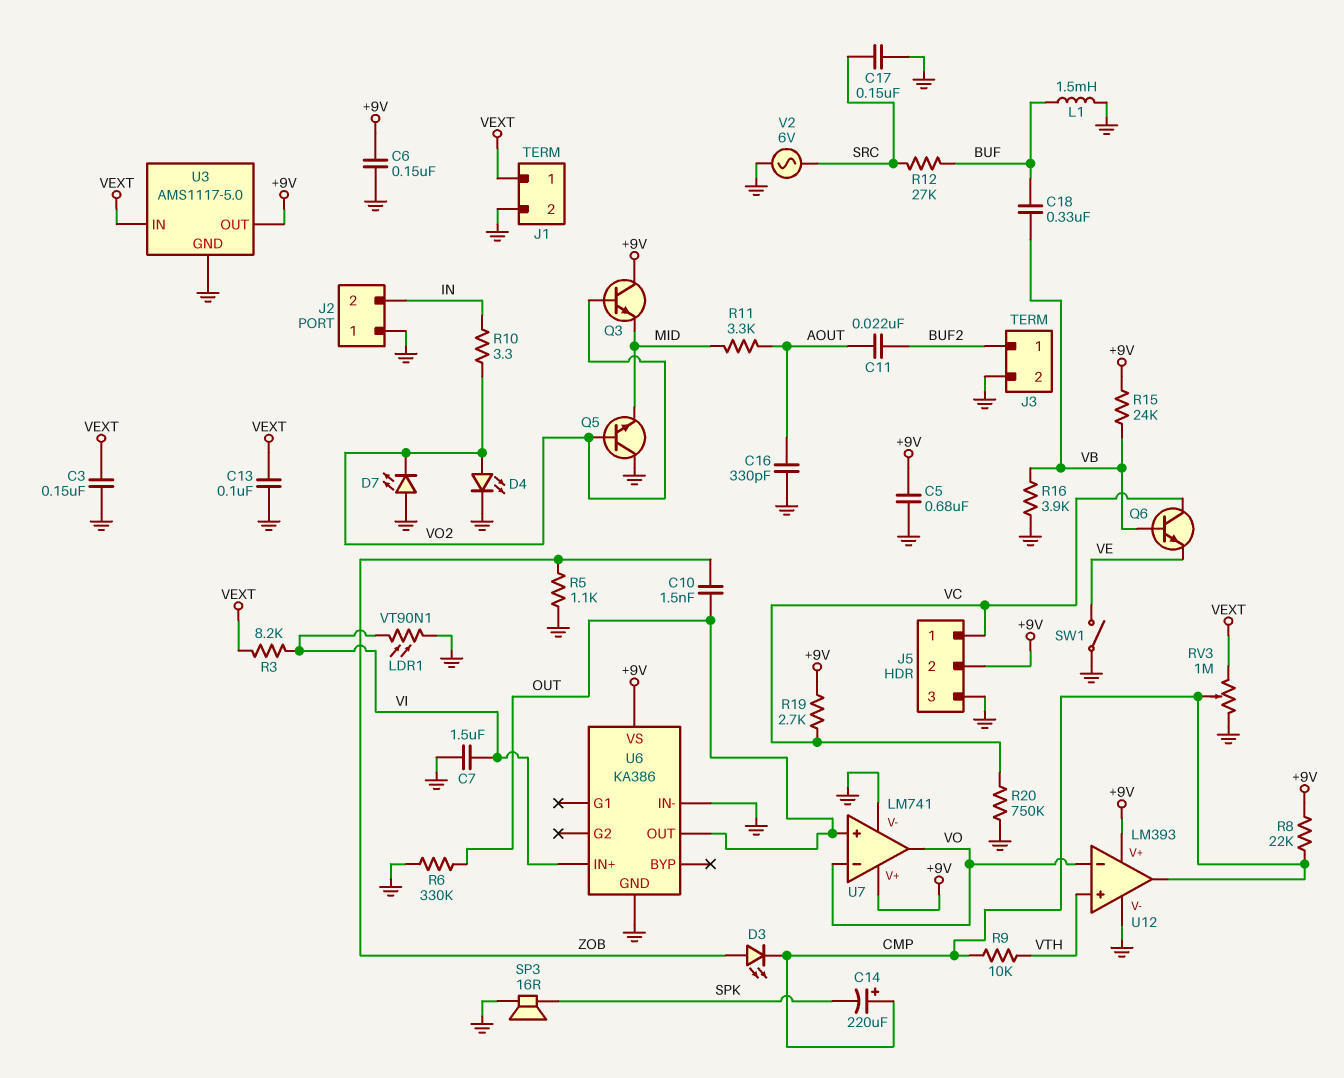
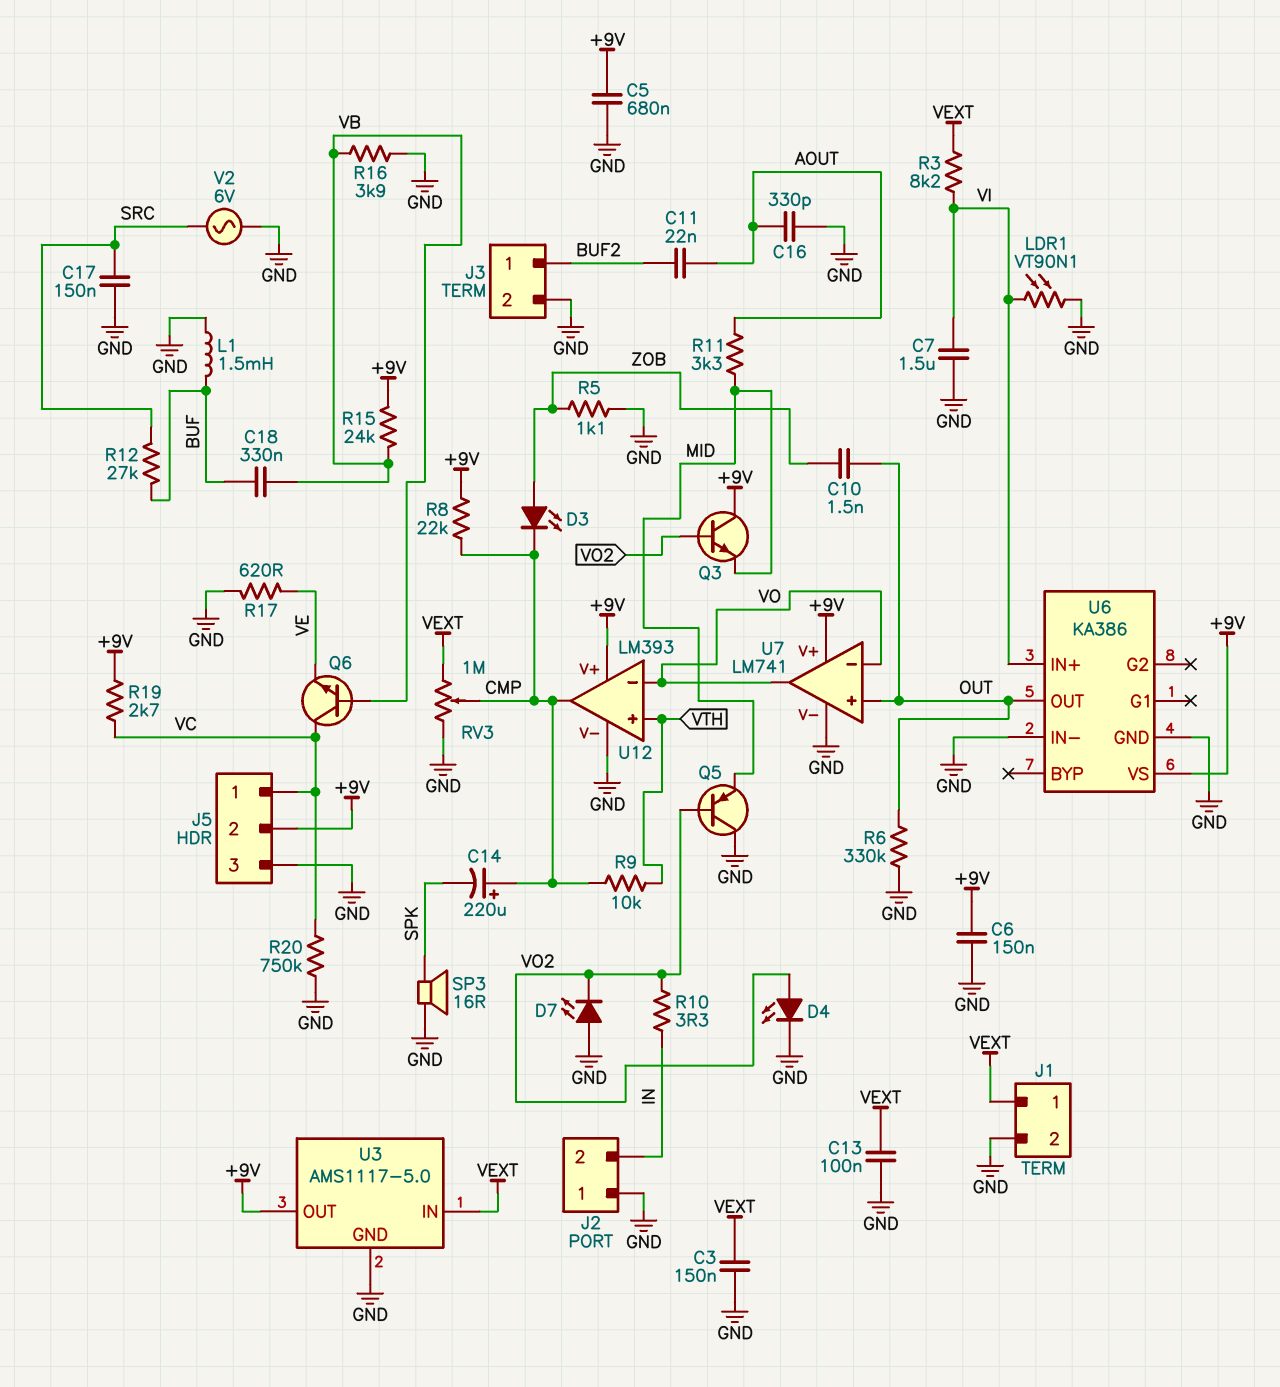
Q5: NPN (B VO2, C GND, E MID) -> PNP (B VO2, C GND, E MID)
R17: none -> 620 (GND, VE)
SW1: switch (GND, VE) -> none

